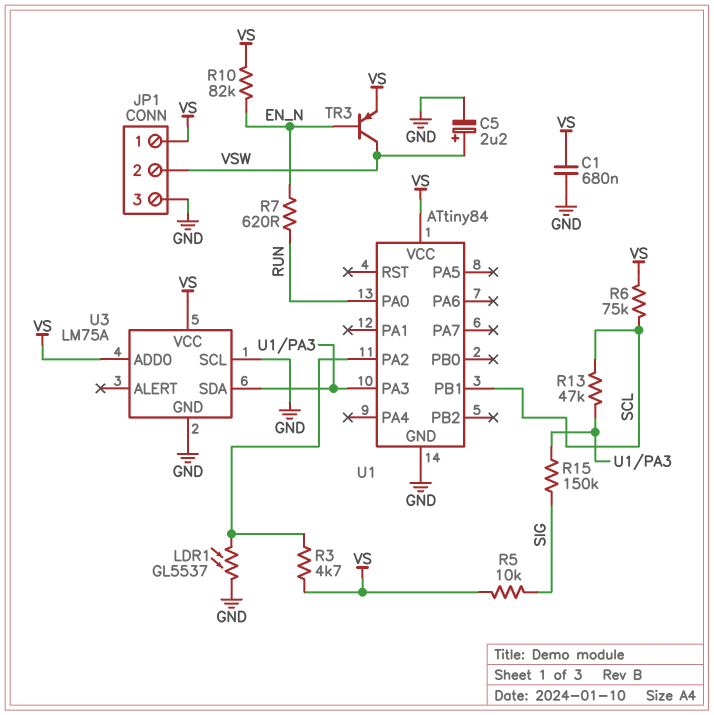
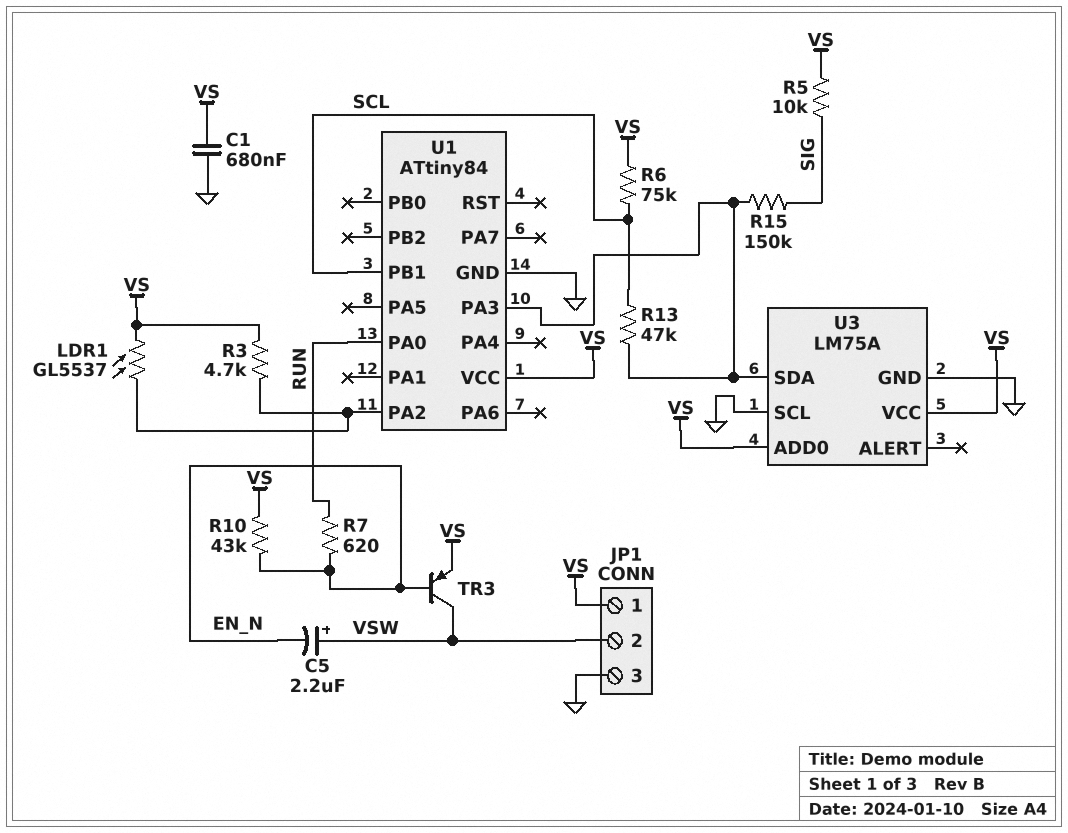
C5: 2.2uF (plus VSW, minus GND) -> 2.2uF (plus VSW, minus EN_N)
LDR1: GL5537 (GND, U1/PA2) -> GL5537 (U1/PA2, VS)
R10: 82k (EN_N, VS) -> 43k (EN_N, VS)

